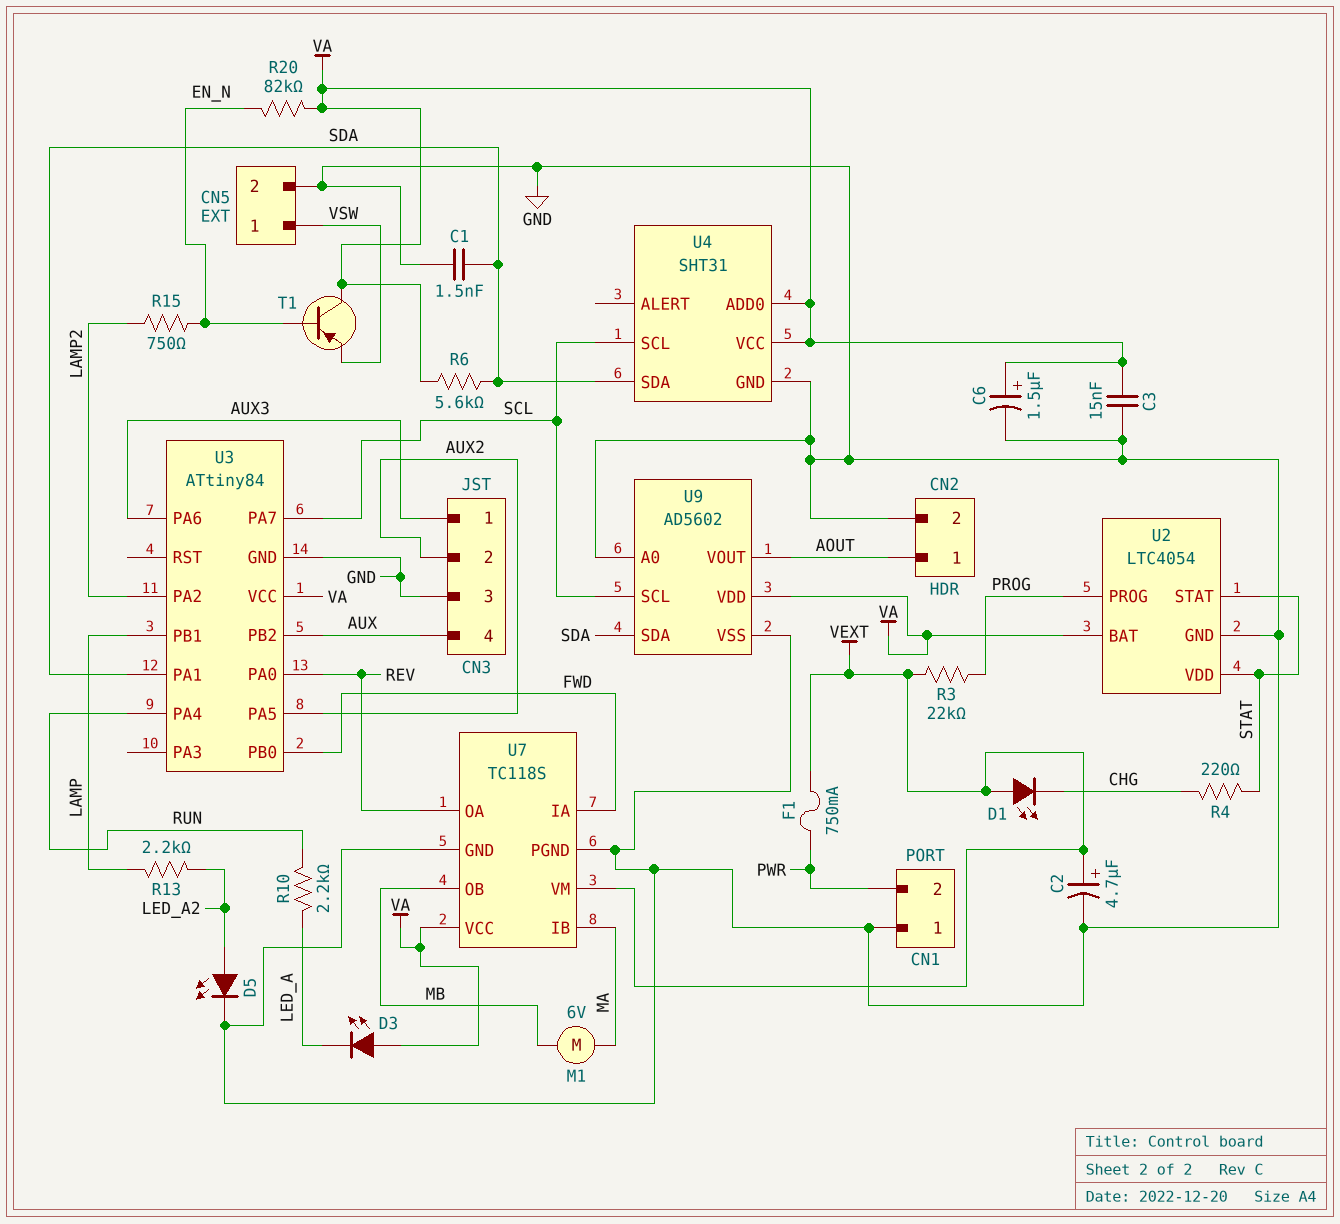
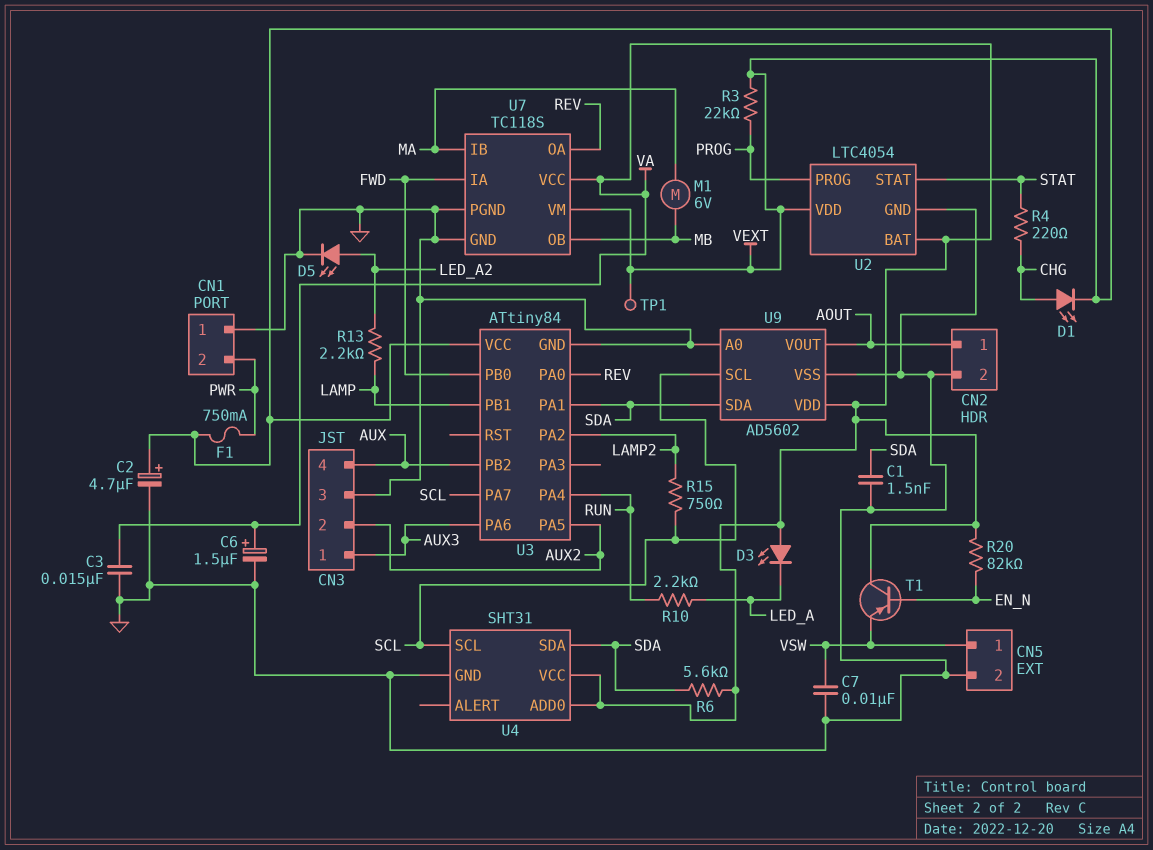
C7: none -> 10nF (GND, VSW)
D1: LED (A VEXT, K CHG) -> LED (A CHG, K VEXT)
R15: 750 (EN_N, LAMP2) -> 750 (LAMP2, SCL)
TP1: none -> test point (VEXT)
U2 pin VDD: STAT -> VEXT
U3 pin VCC: VA -> VEXT

